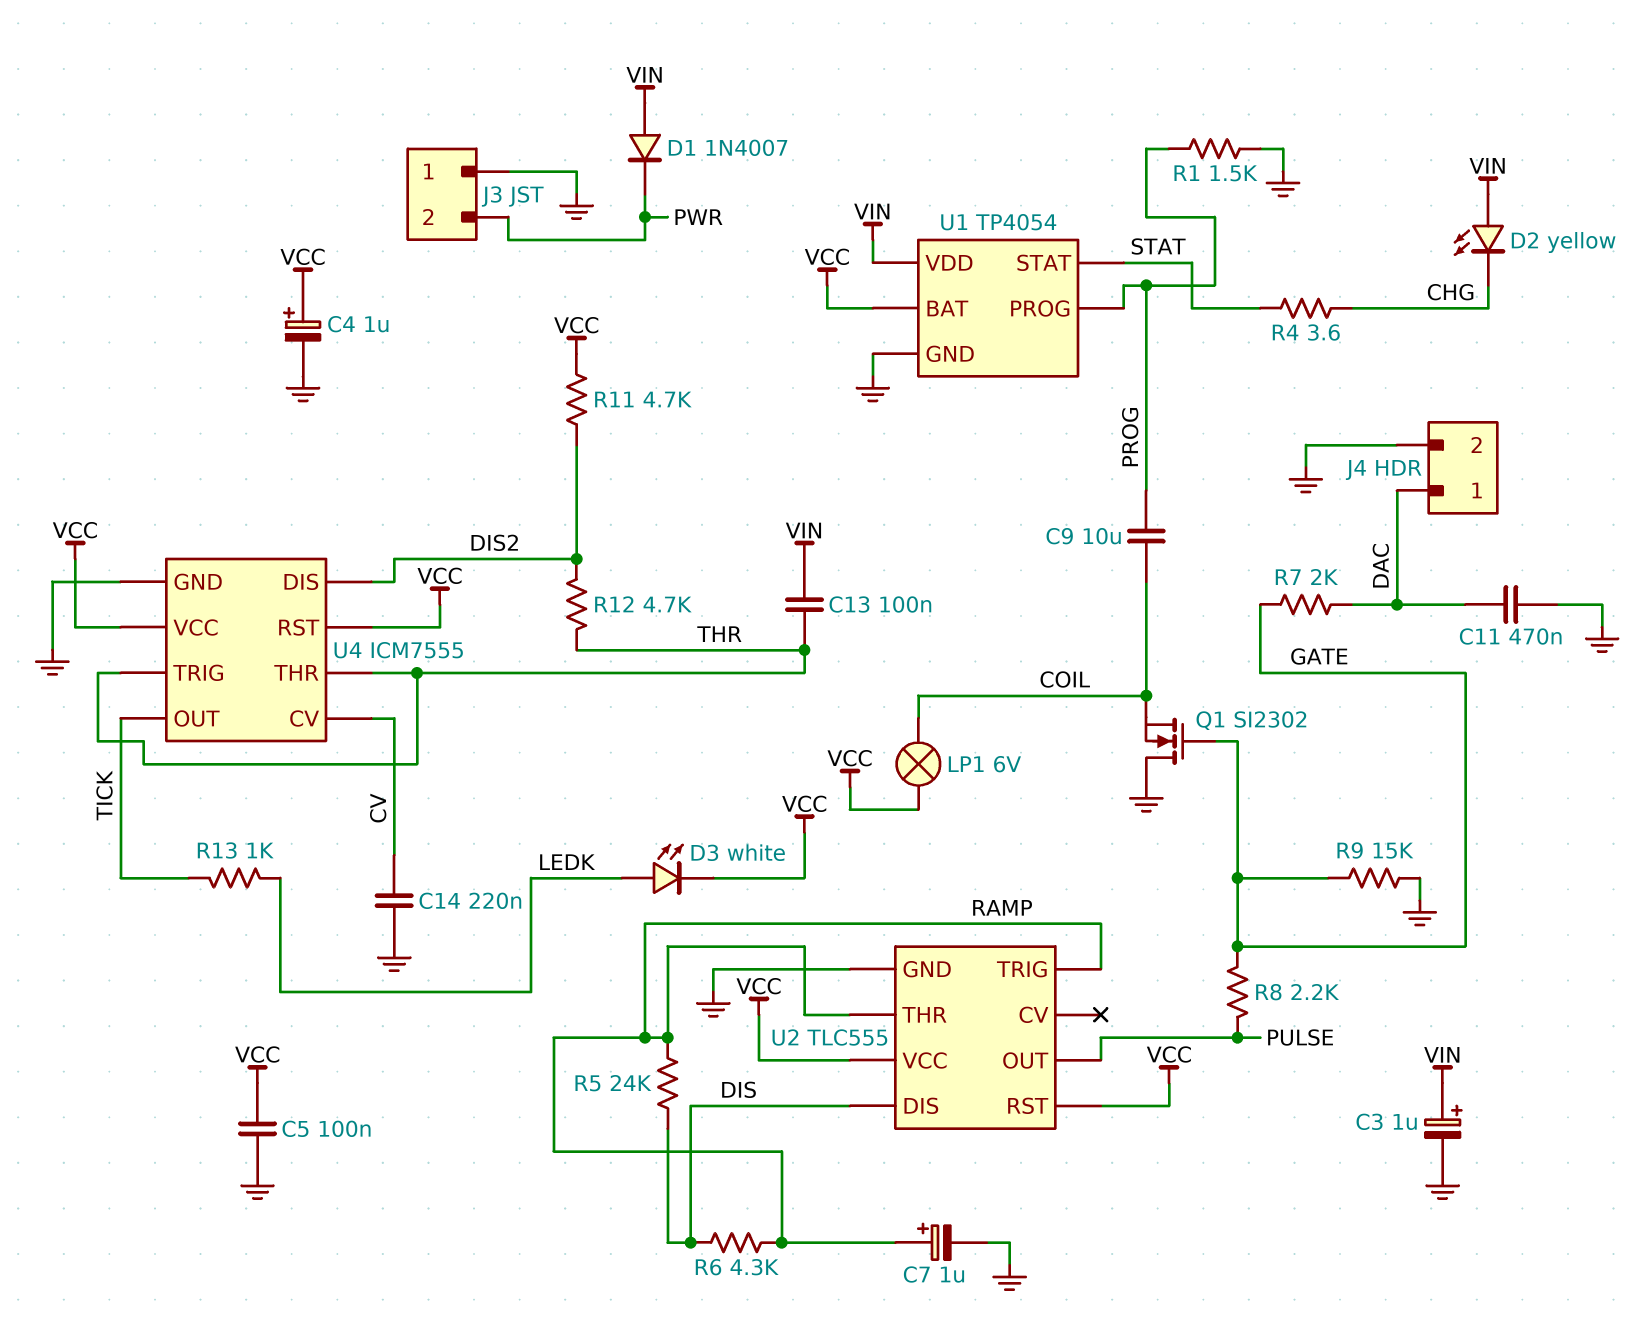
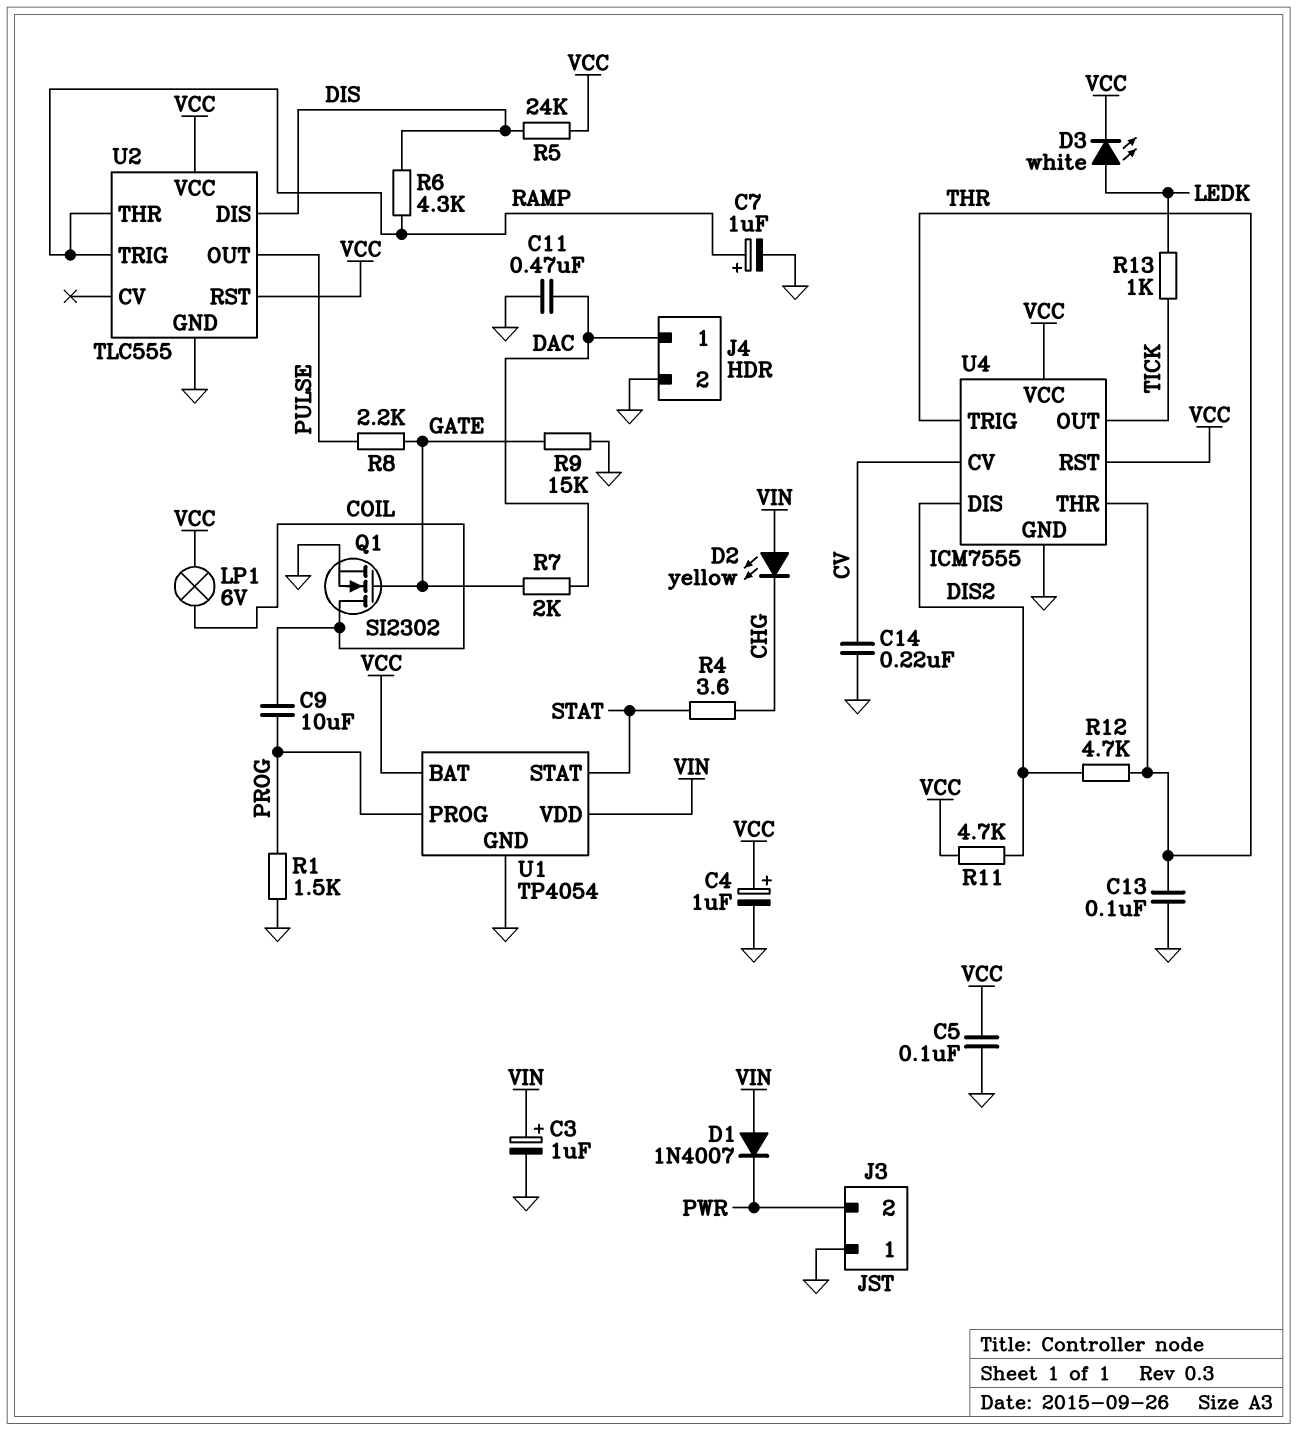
C13: 100nF (THR, VIN) -> 100nF (GND, THR)
Q1: NMOS SI2302 (G GATE, D GND, S COIL) -> NMOS SI2302 (G GATE, D COIL, S GND)
R5: 24k (DIS, RAMP) -> 24k (DIS, VCC)

